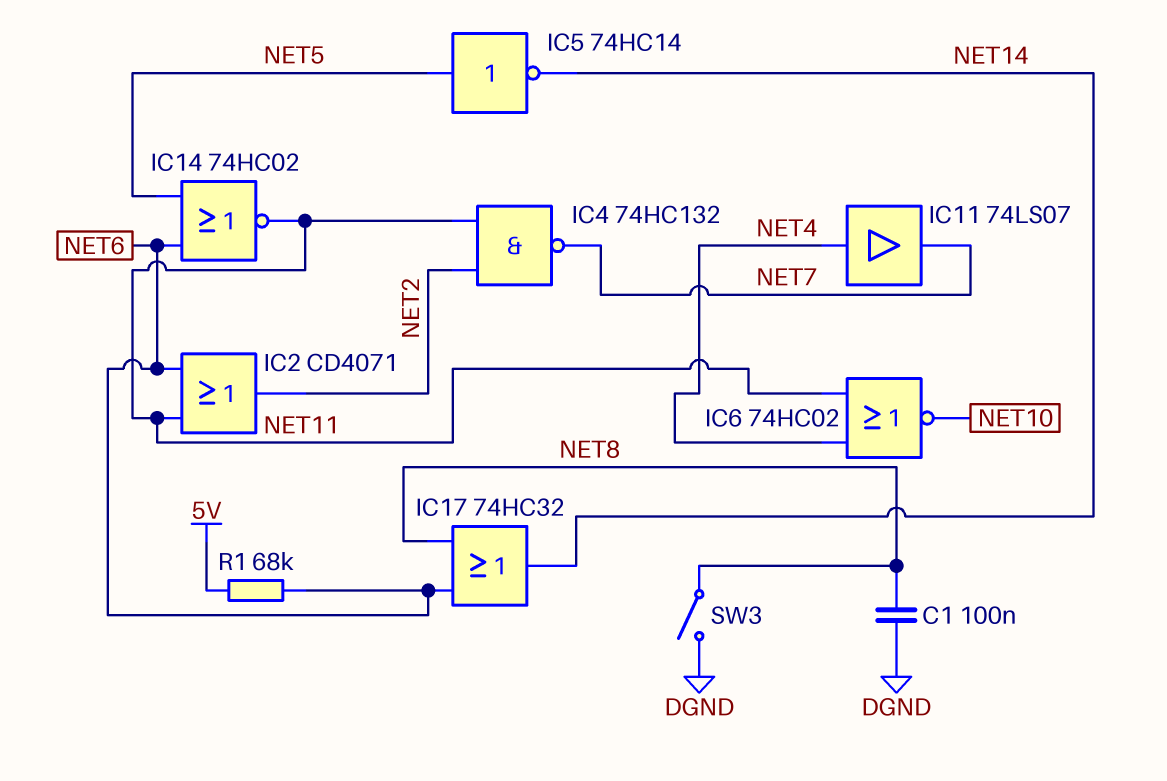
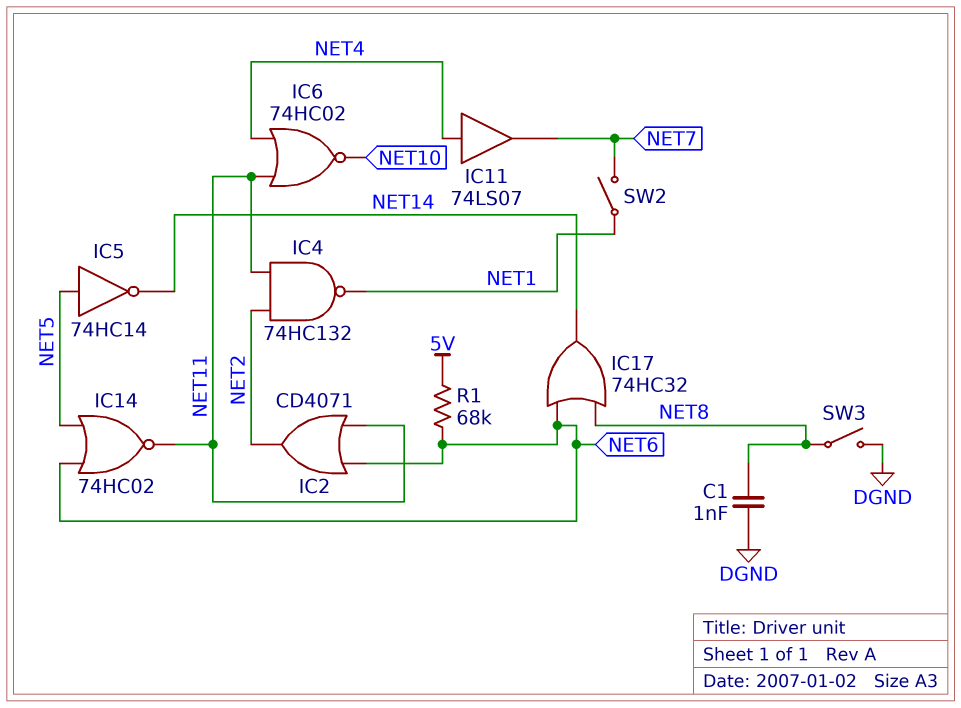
C1: 100nF (DGND, NET8) -> 1nF (DGND, NET8)
IC4: NAND 74HC132 (in NET2, in NET11, out NET7) -> NAND 74HC132 (in NET2, in NET11, out NET1)
SW2: none -> switch (NET1, NET7)

